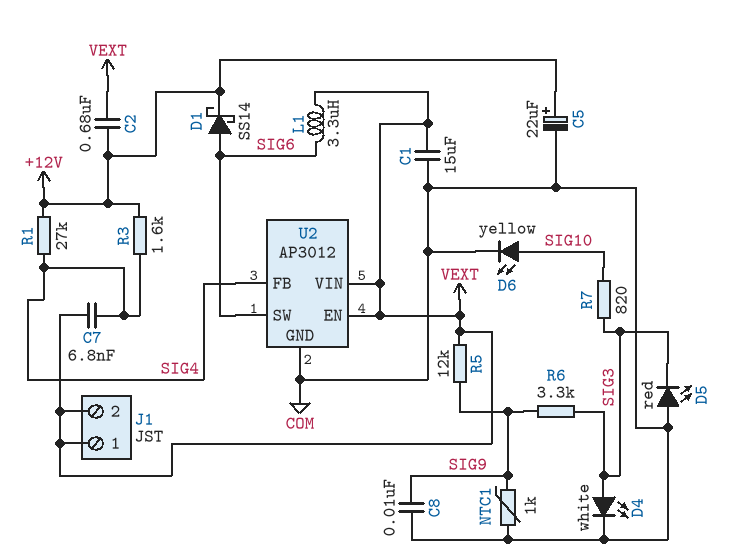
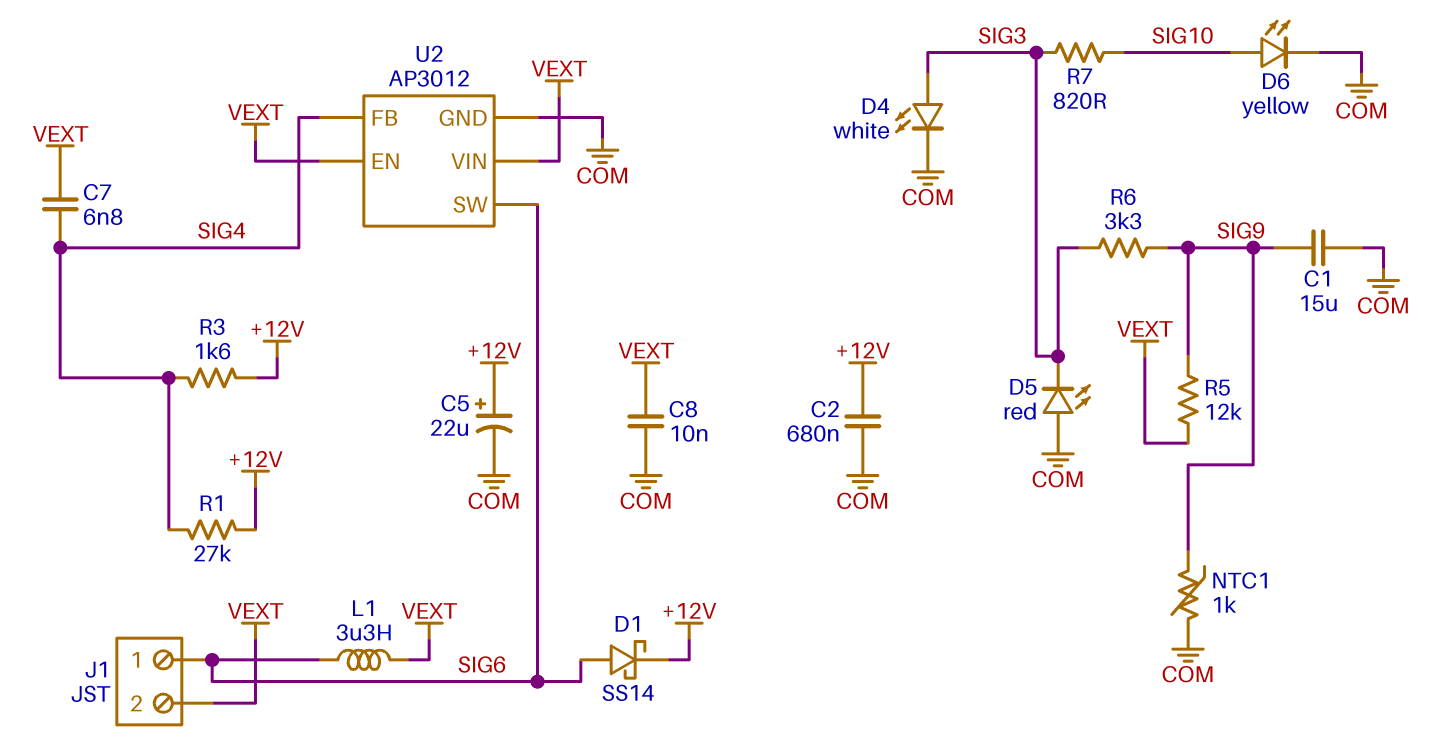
C1: 15uF (COM, VEXT) -> 15uF (COM, SIG9)
C2: 680nF (+12V, VEXT) -> 680nF (+12V, COM)
C8: 10nF (COM, SIG9) -> 10nF (COM, VEXT)
J1 pin 1: VEXT -> SIG6

